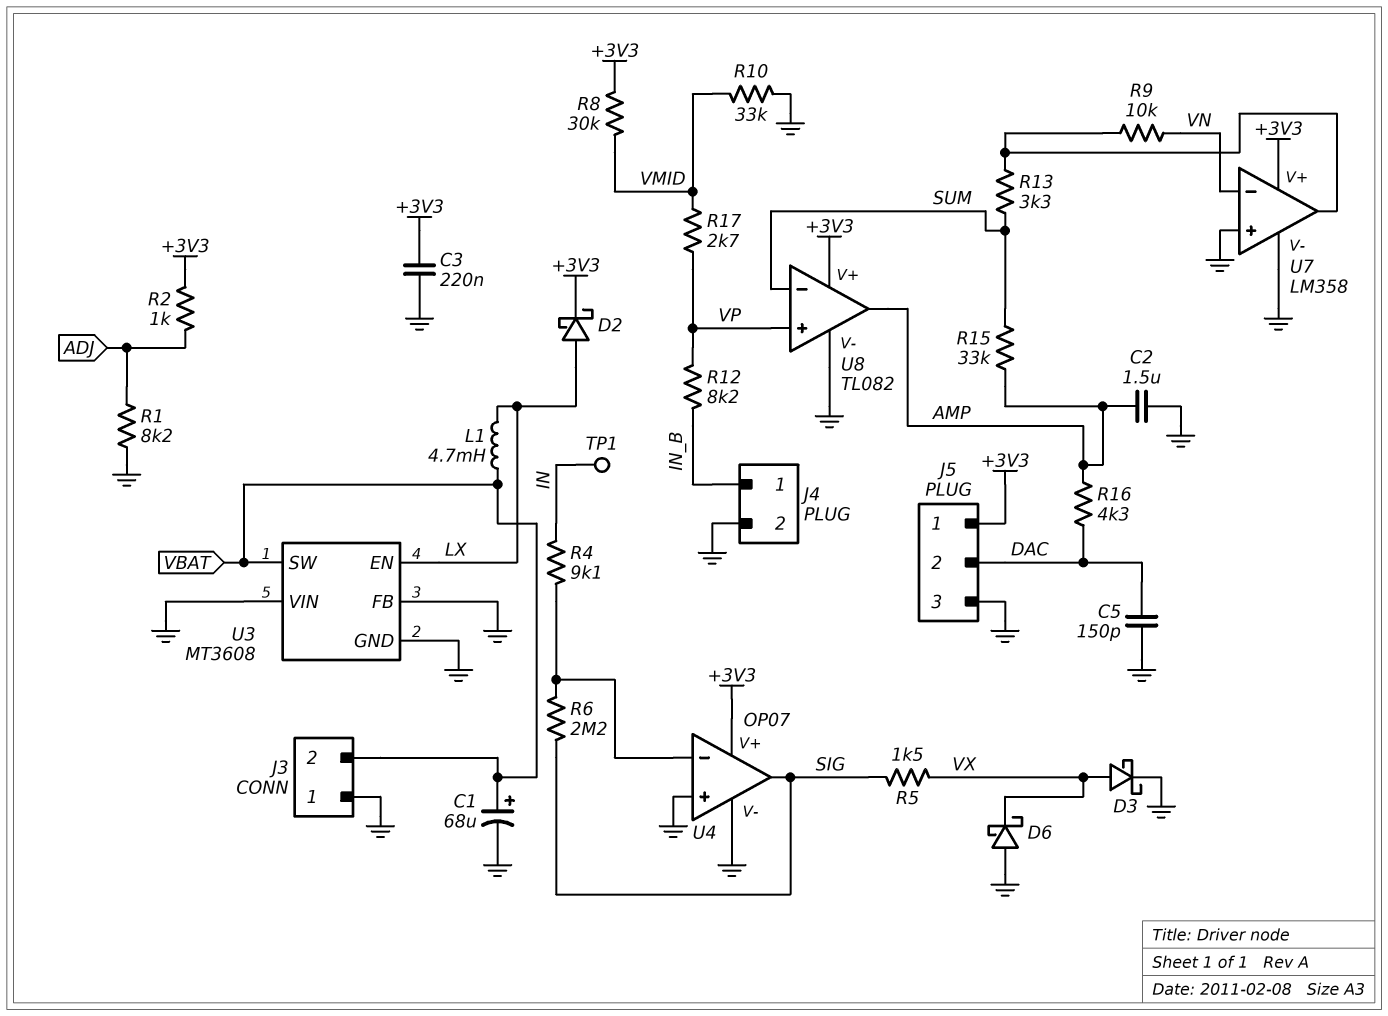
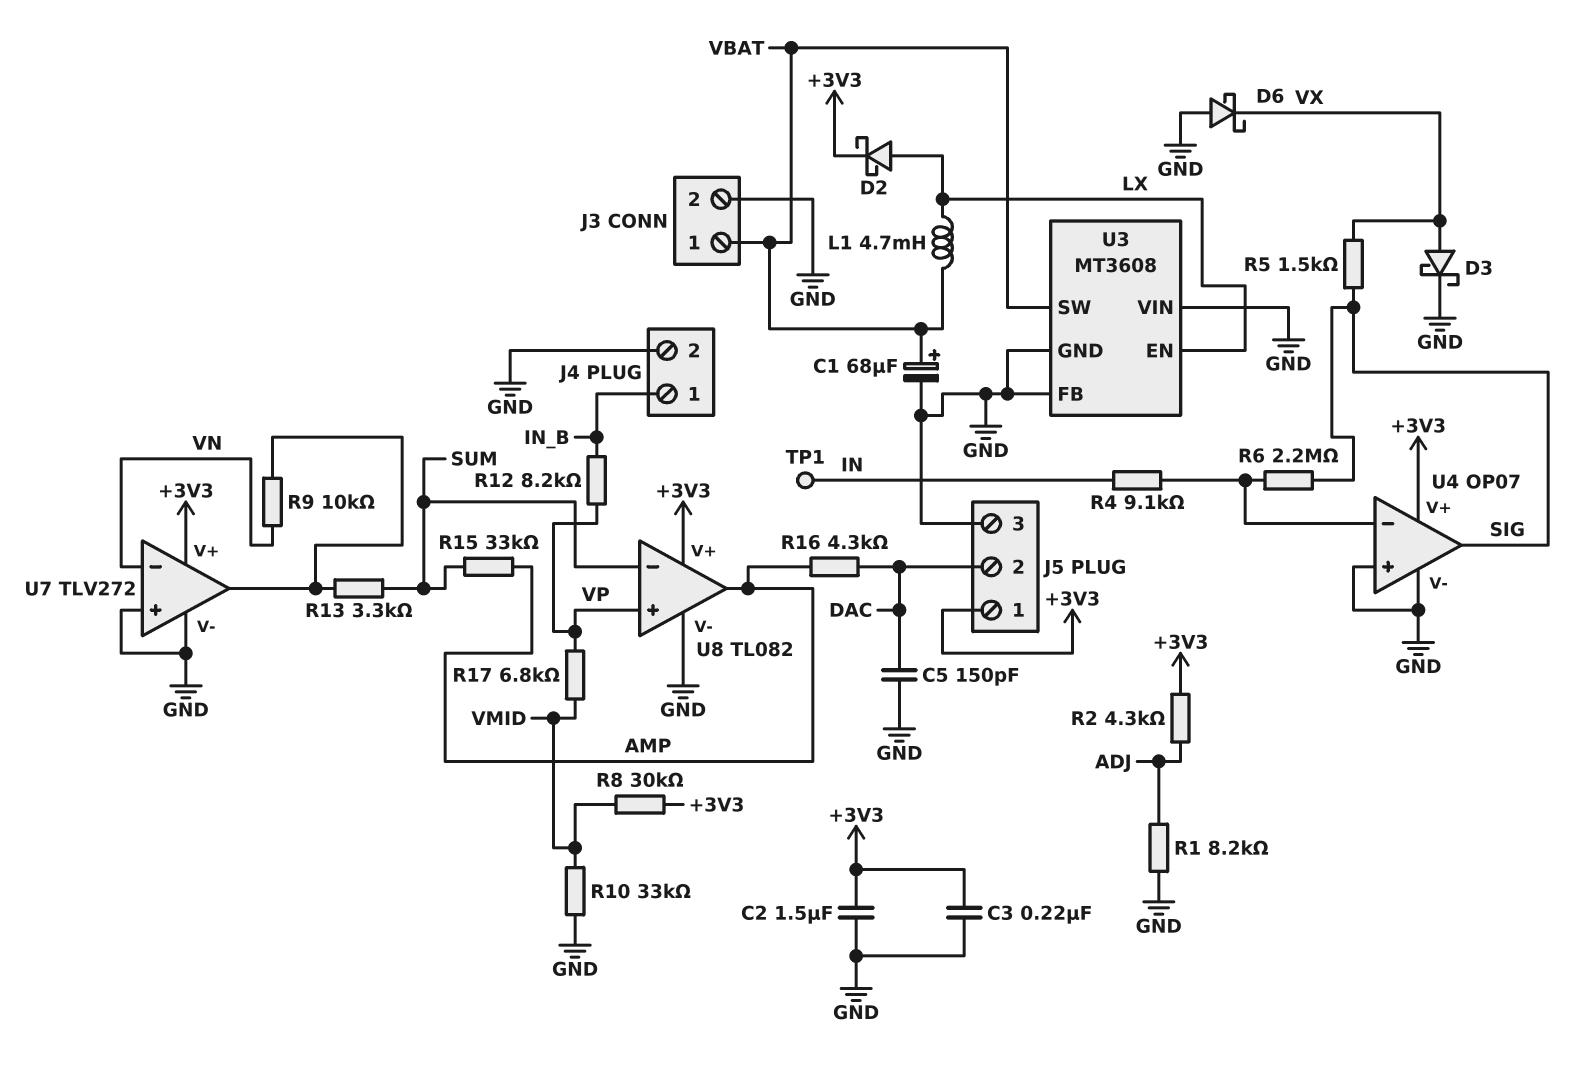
C2: 1.5uF (AMP, GND) -> 1.5uF (+3V3, GND)
J3 pin 1: GND -> VBAT
J3 pin 2: VBAT -> GND
R2: 1k (+3V3, ADJ) -> 4.3k (+3V3, ADJ)
R17: 2.7k (VMID, VP) -> 6.8k (VMID, VP)
U7: LM358 -> TLV272

